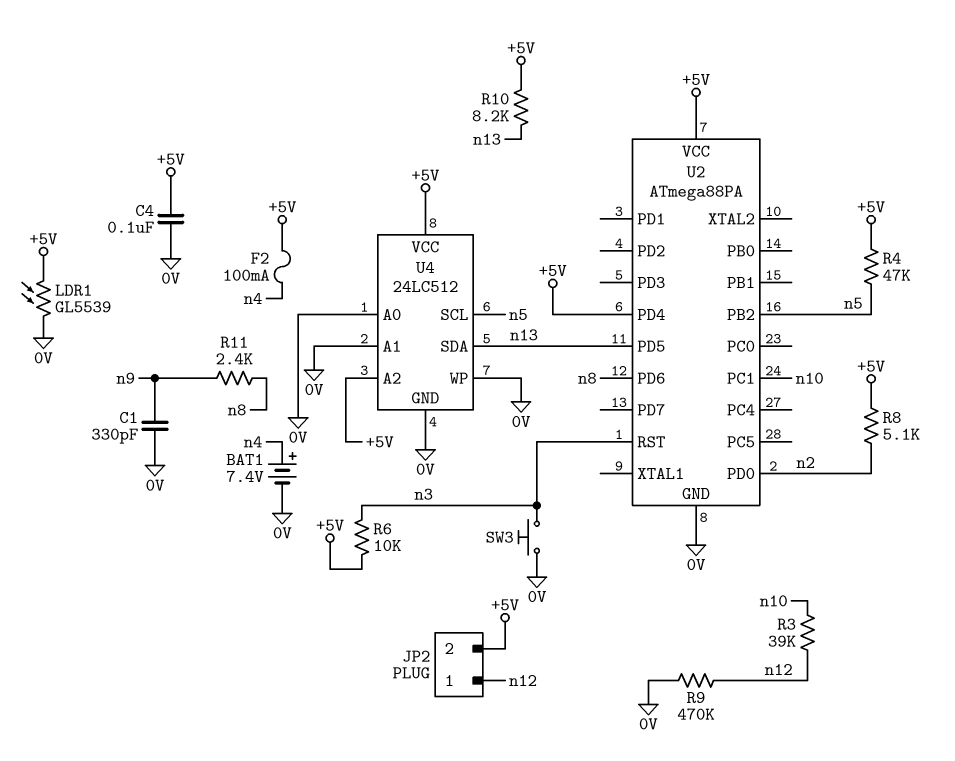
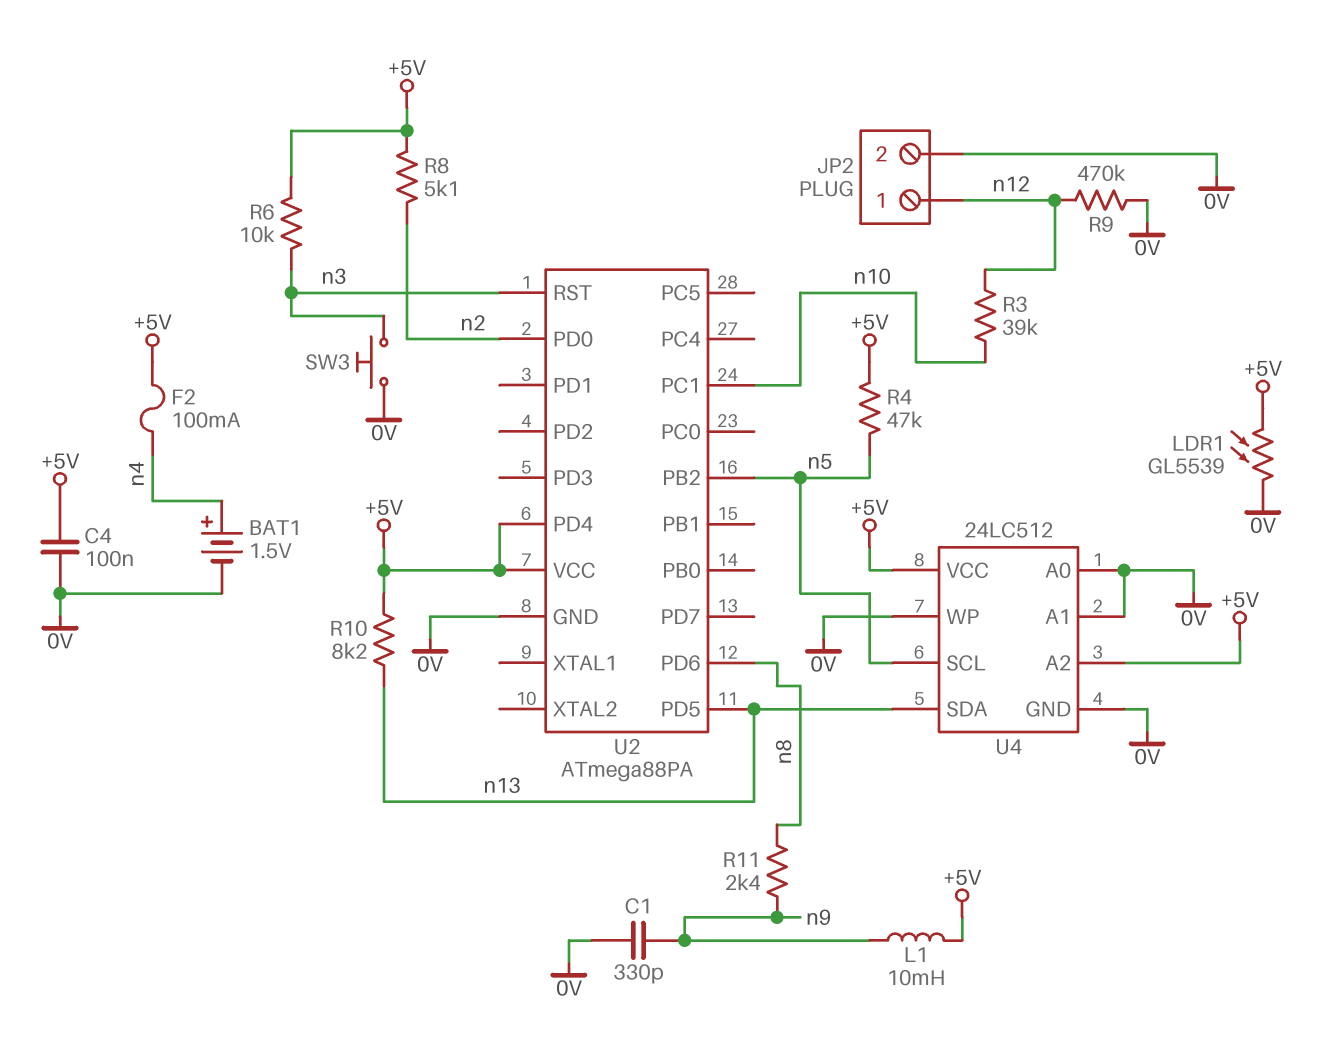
BAT1: 7.4V (plus n4, minus 0V) -> 1.5V (plus n4, minus 0V)
JP2 pin 2: +5V -> 0V
L1: none -> 10mH (+5V, n9)

